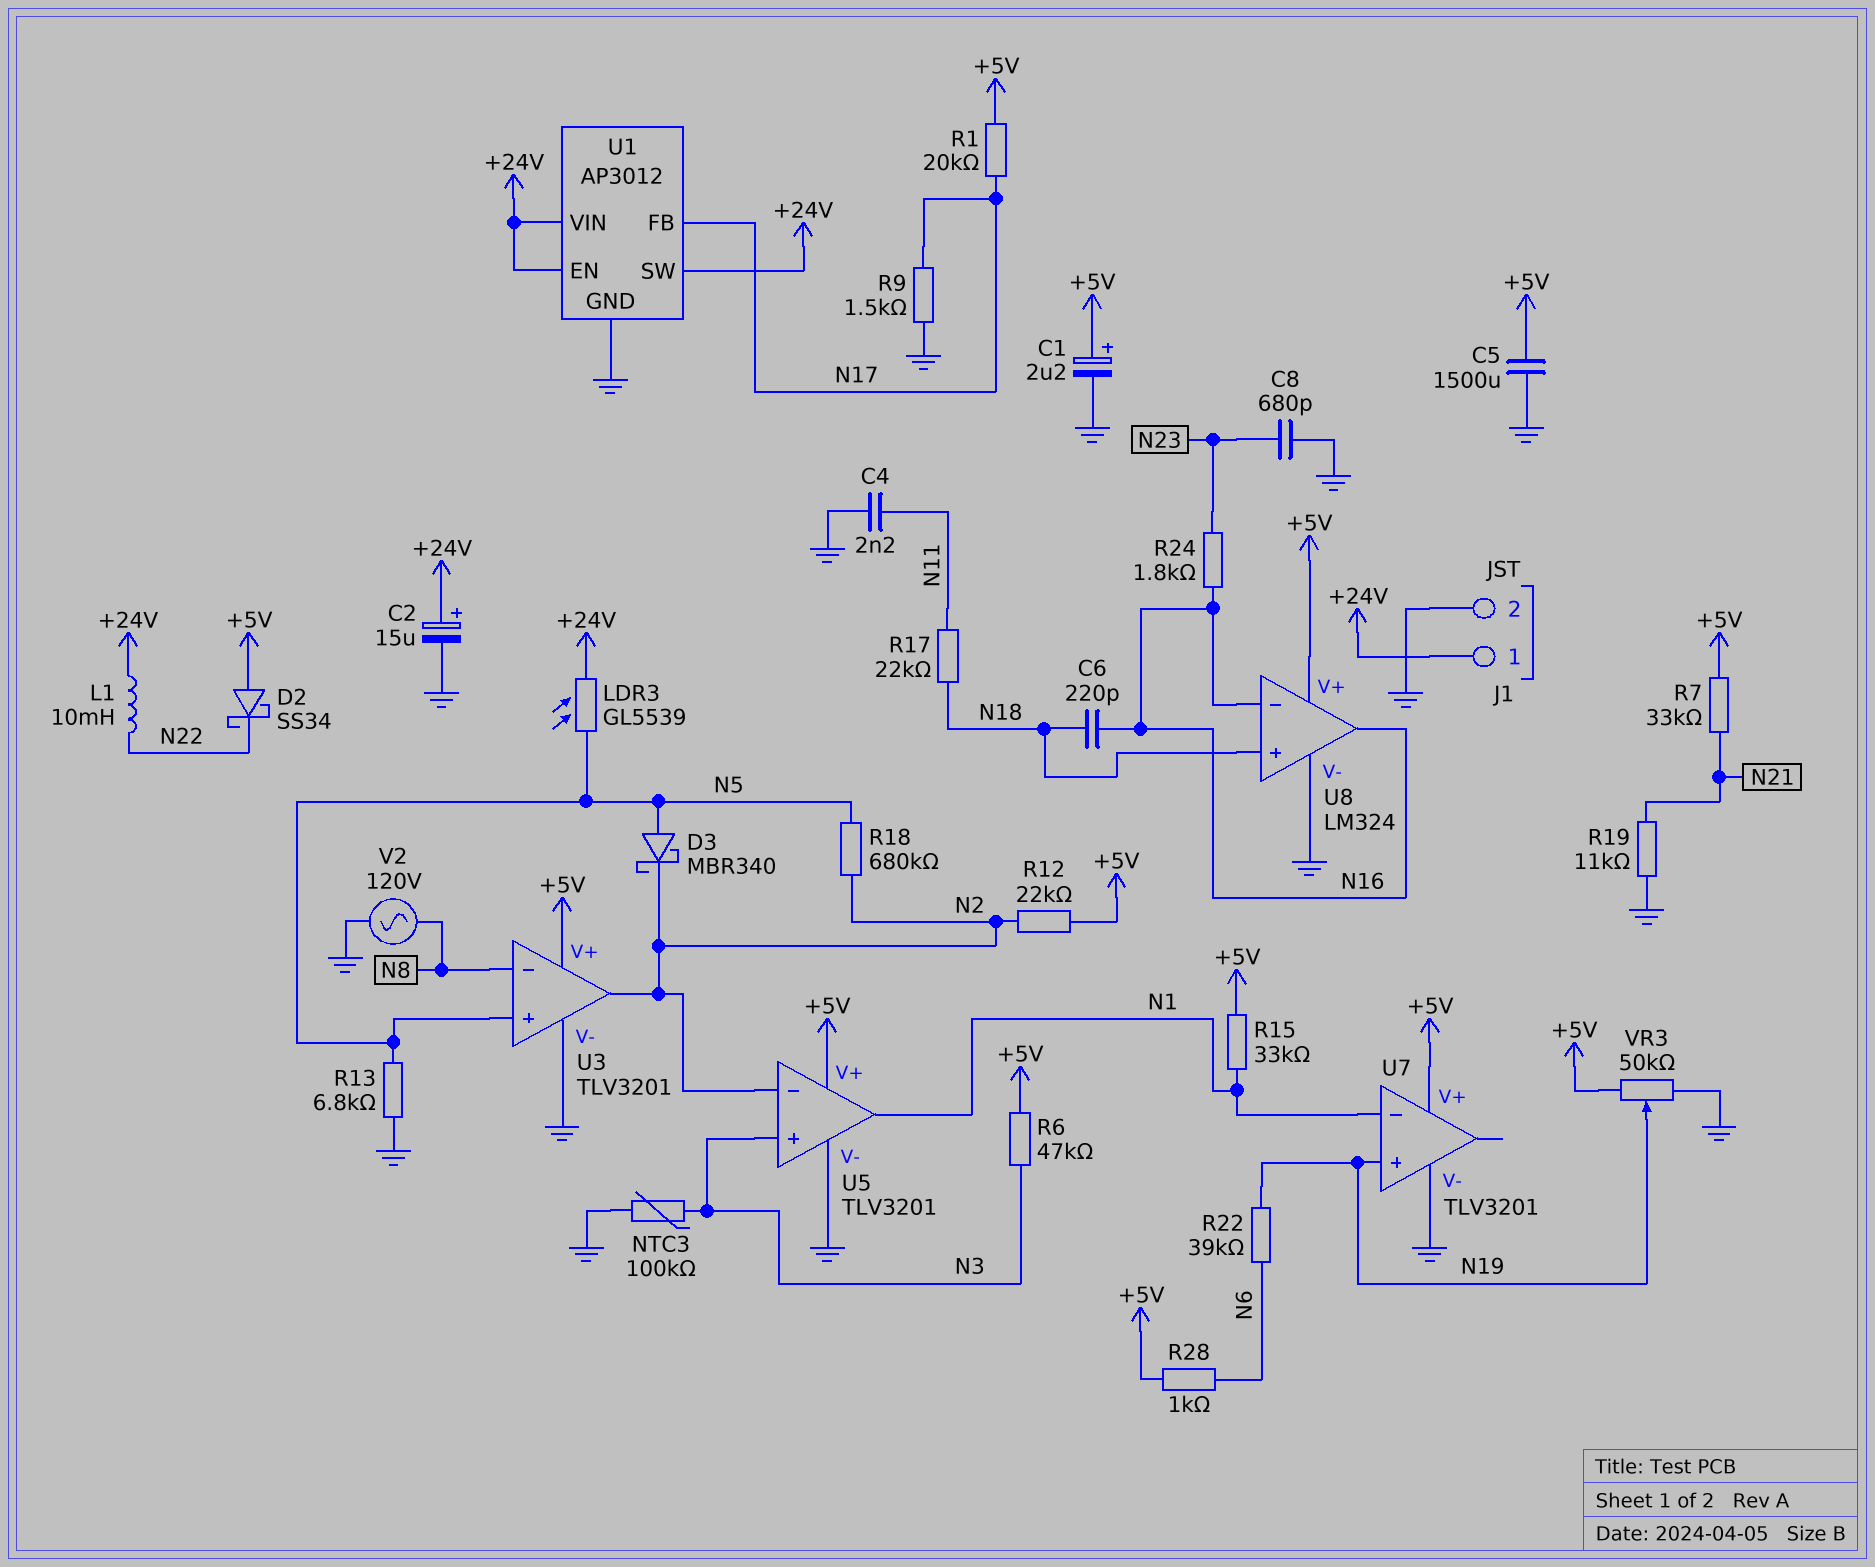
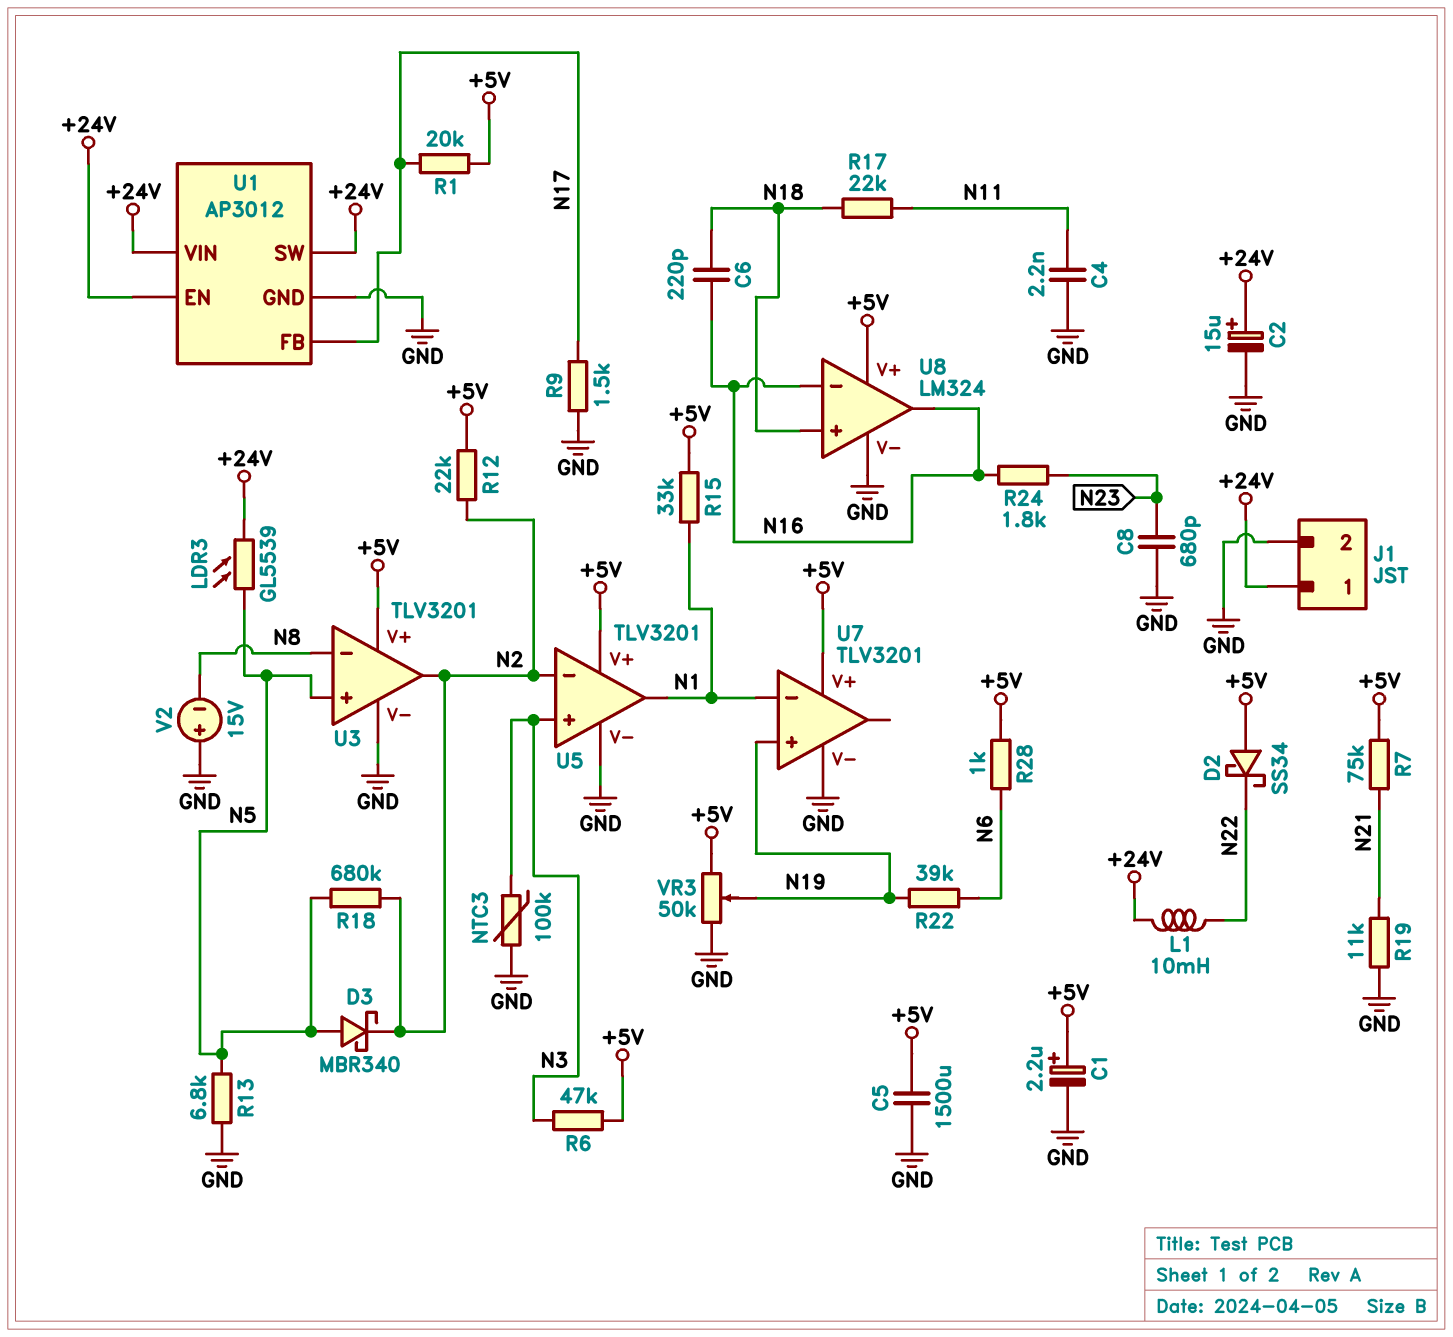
R7: 33k (+5V, N21) -> 75k (+5V, N21)
V2: AC 120V (GND, N8) -> 15V (plus GND, minus N8)

